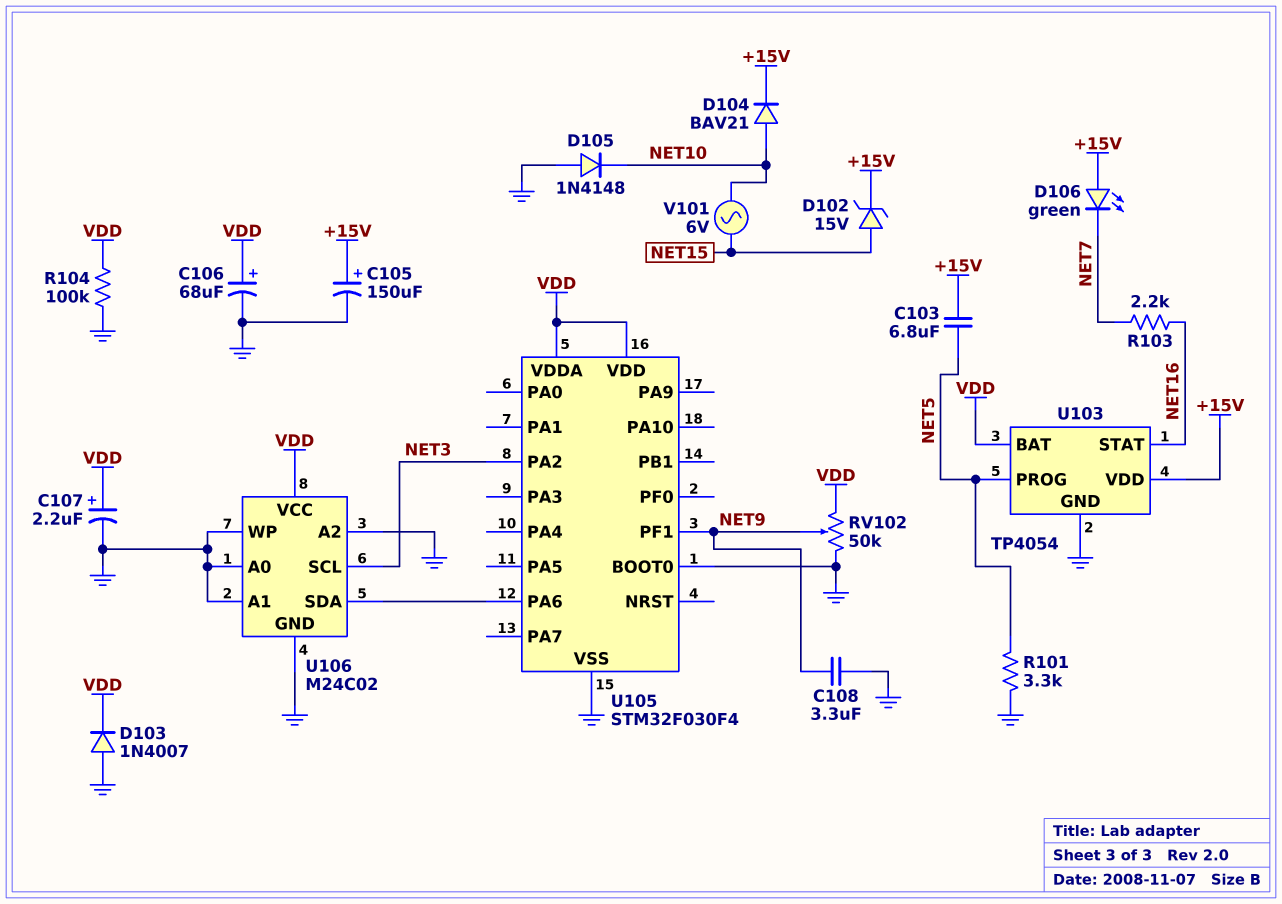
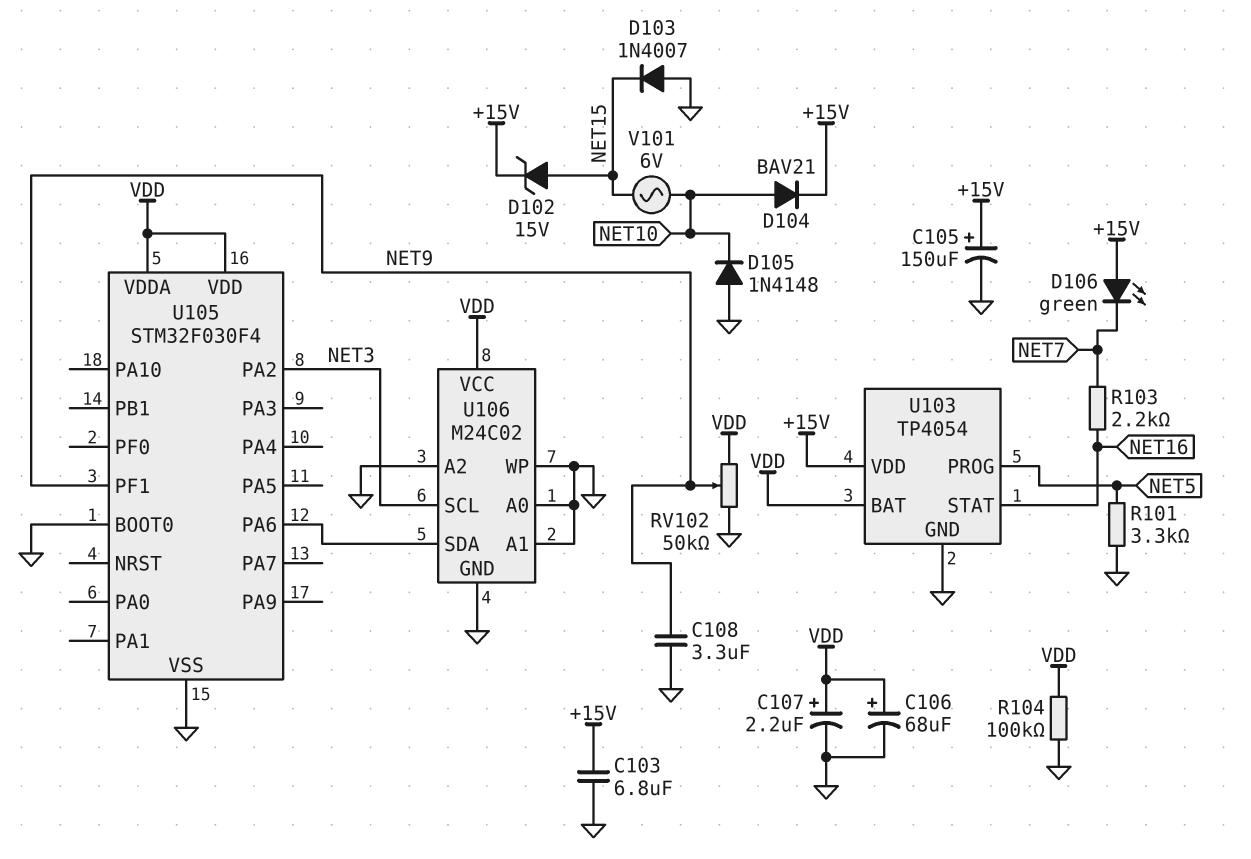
C103: 6.8uF (+15V, NET5) -> 6.8uF (+15V, GND)
D103: diode 1N4007 (A GND, K VDD) -> diode 1N4007 (A GND, K NET15)

